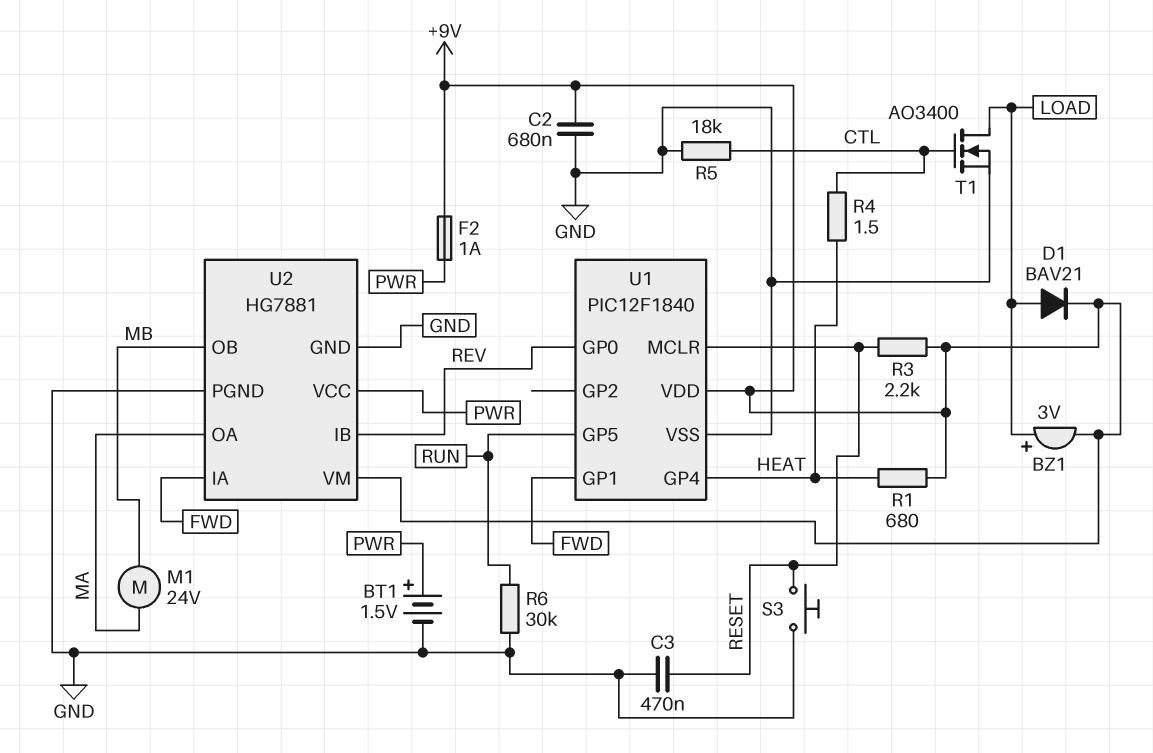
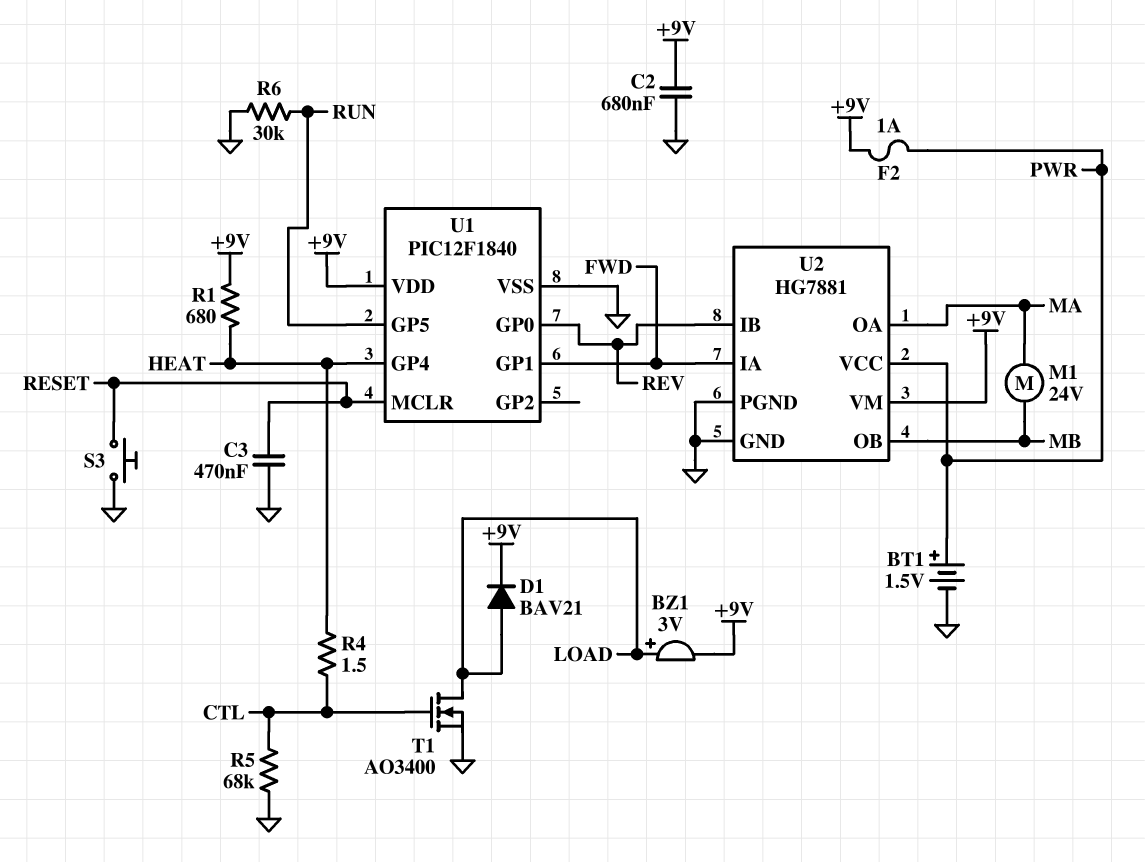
R3: 2.2k (+9V, RESET) -> none
R5: 18k (CTL, GND) -> 68k (CTL, GND)

